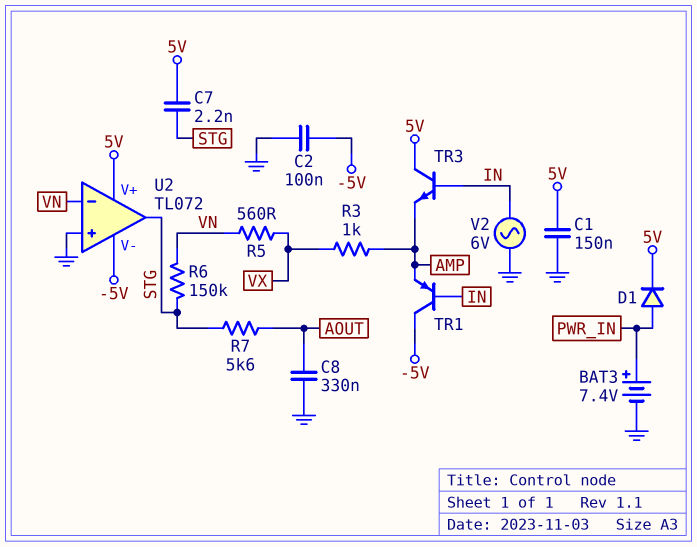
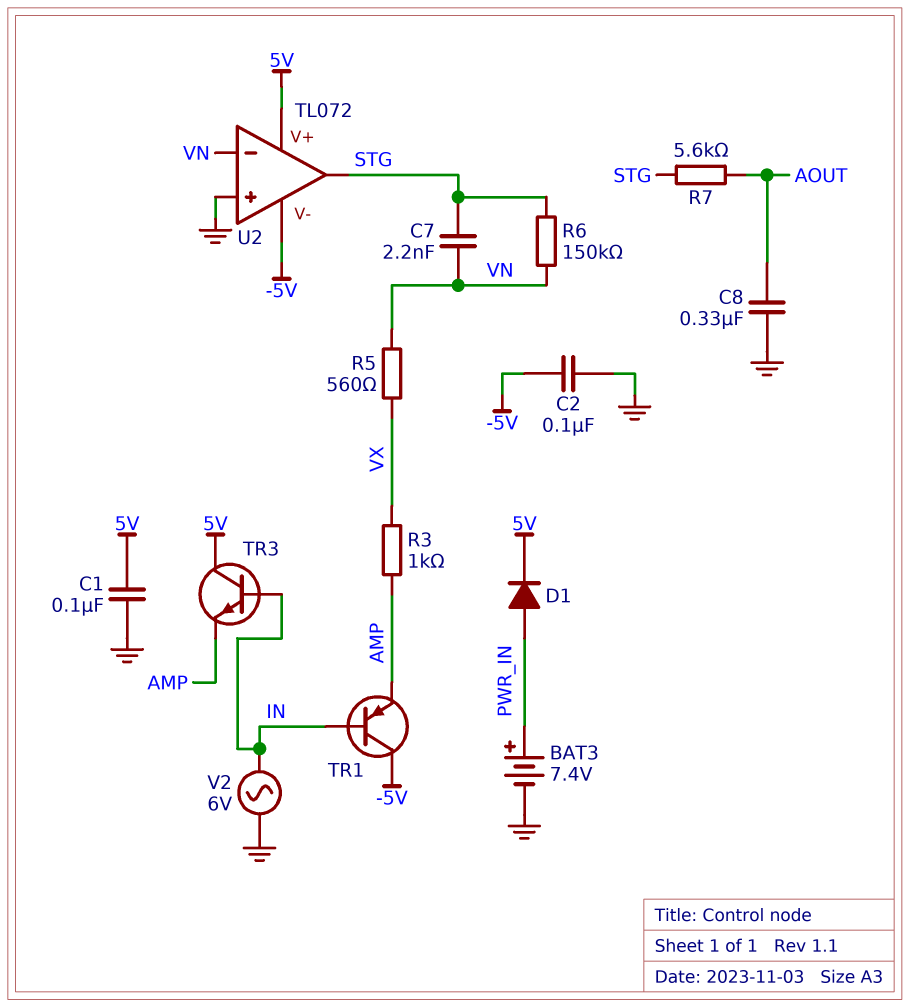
C1: 150nF (5V, GND) -> 100nF (5V, GND)
C7: 2.2nF (5V, STG) -> 2.2nF (STG, VN)

